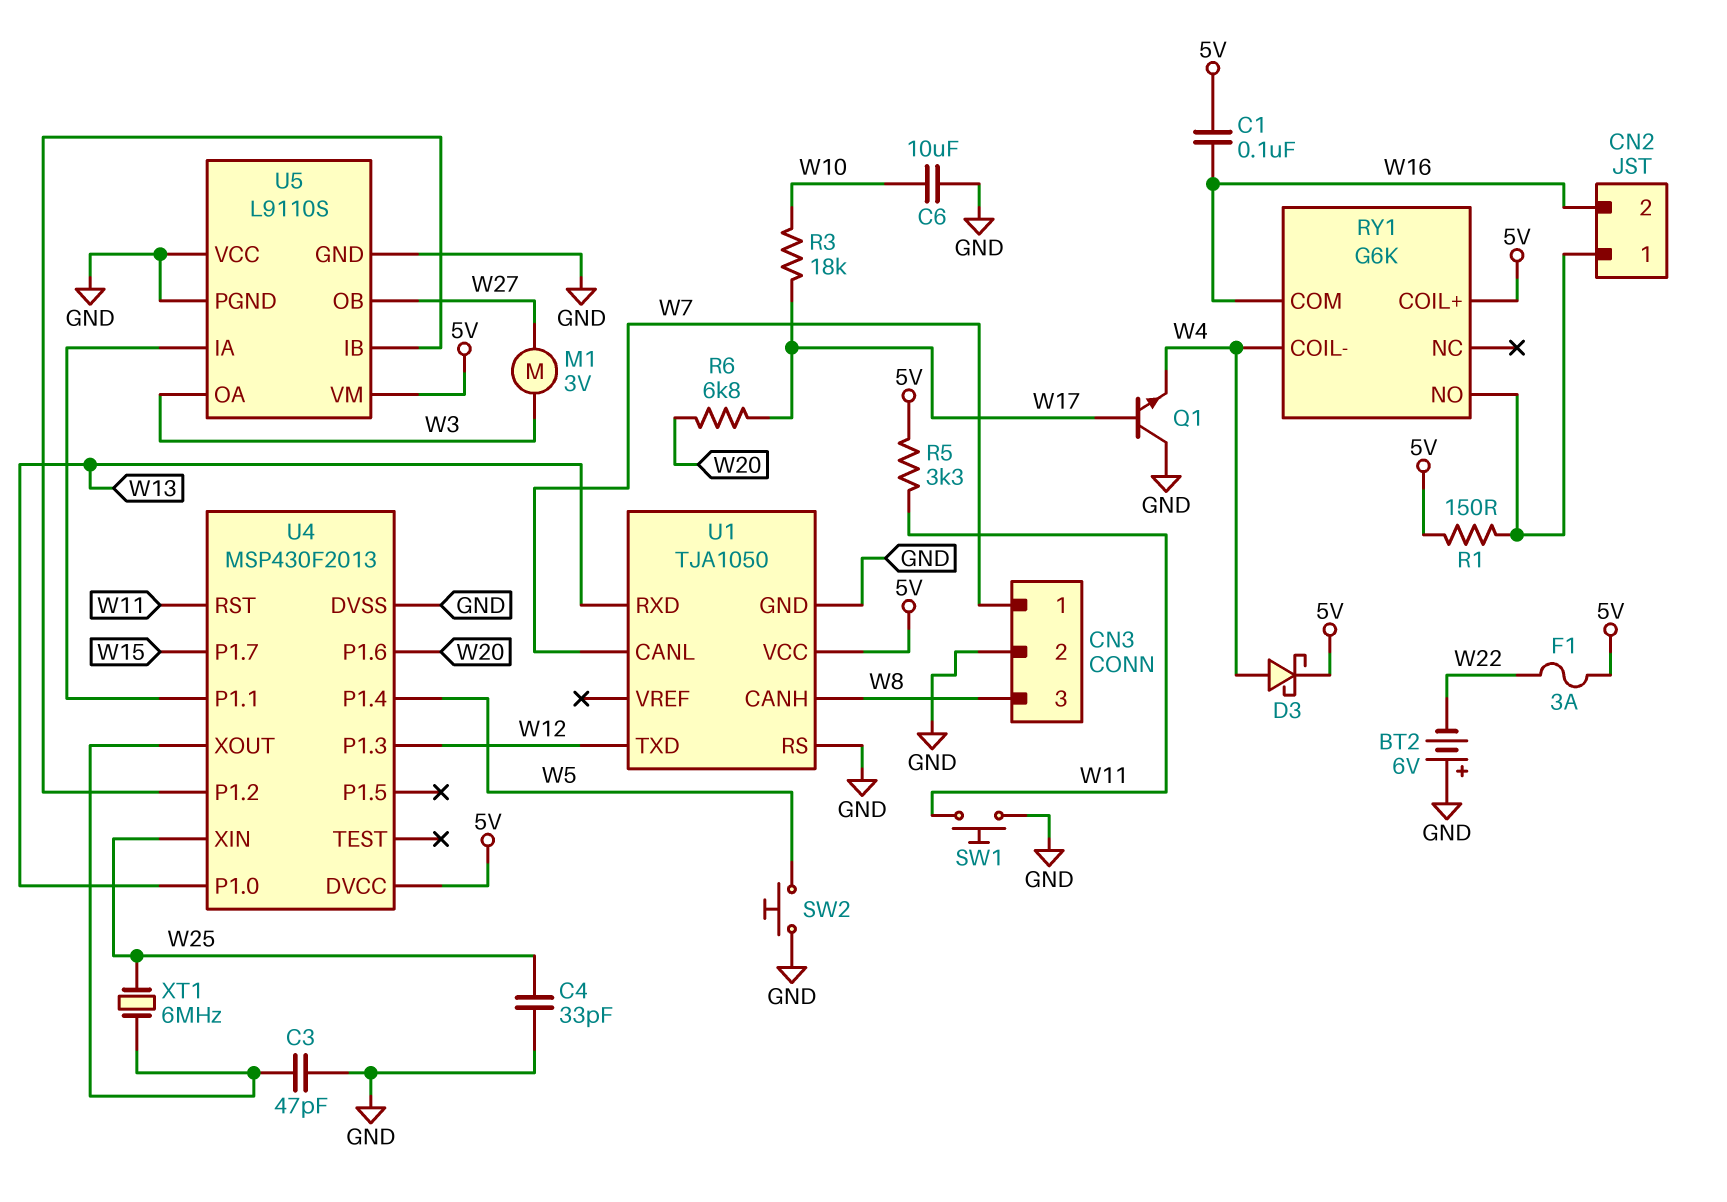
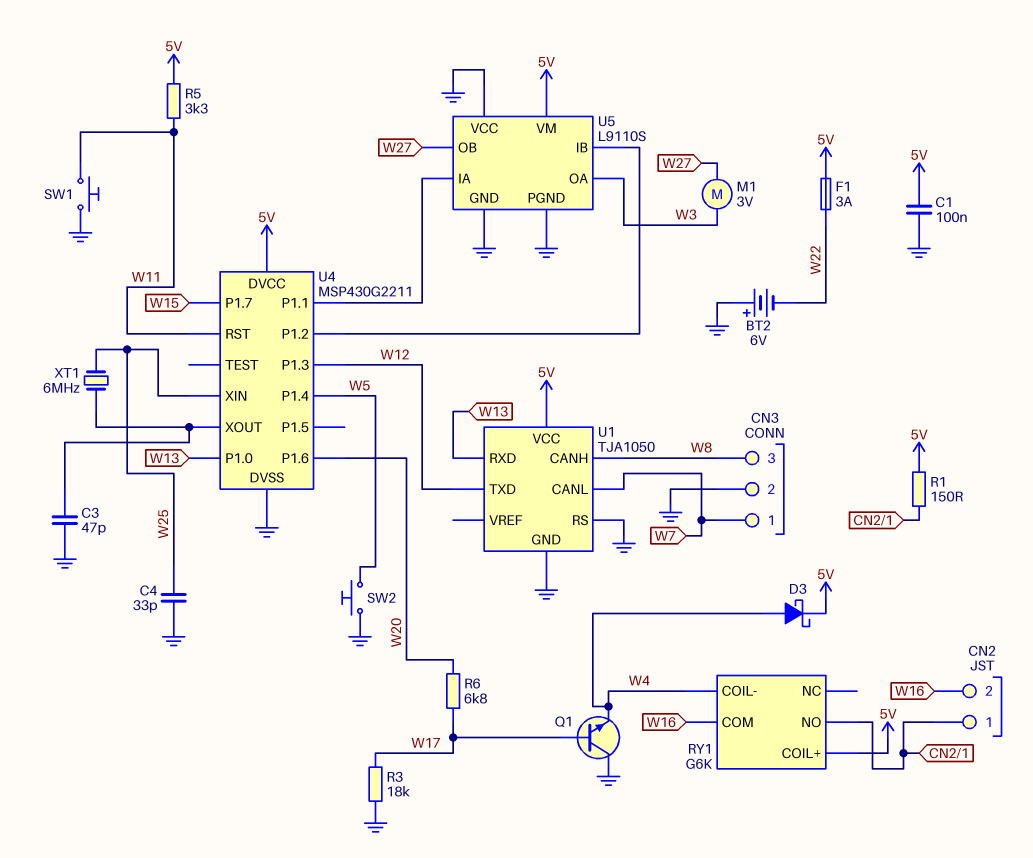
C1: 100nF (5V, W16) -> 100nF (5V, GND)
C6: 10uF (GND, W10) -> none
R3: 18k (W10, W17) -> 18k (GND, W17)
U4: MSP430F2013 -> MSP430G2211

